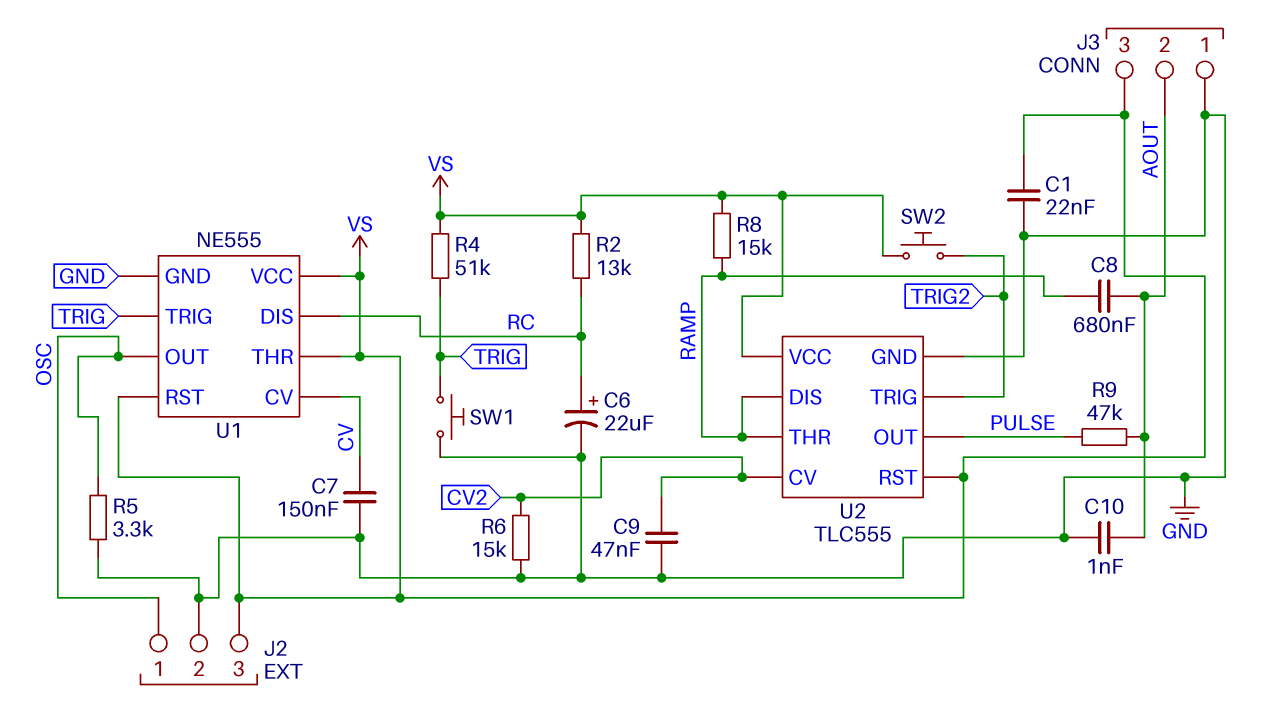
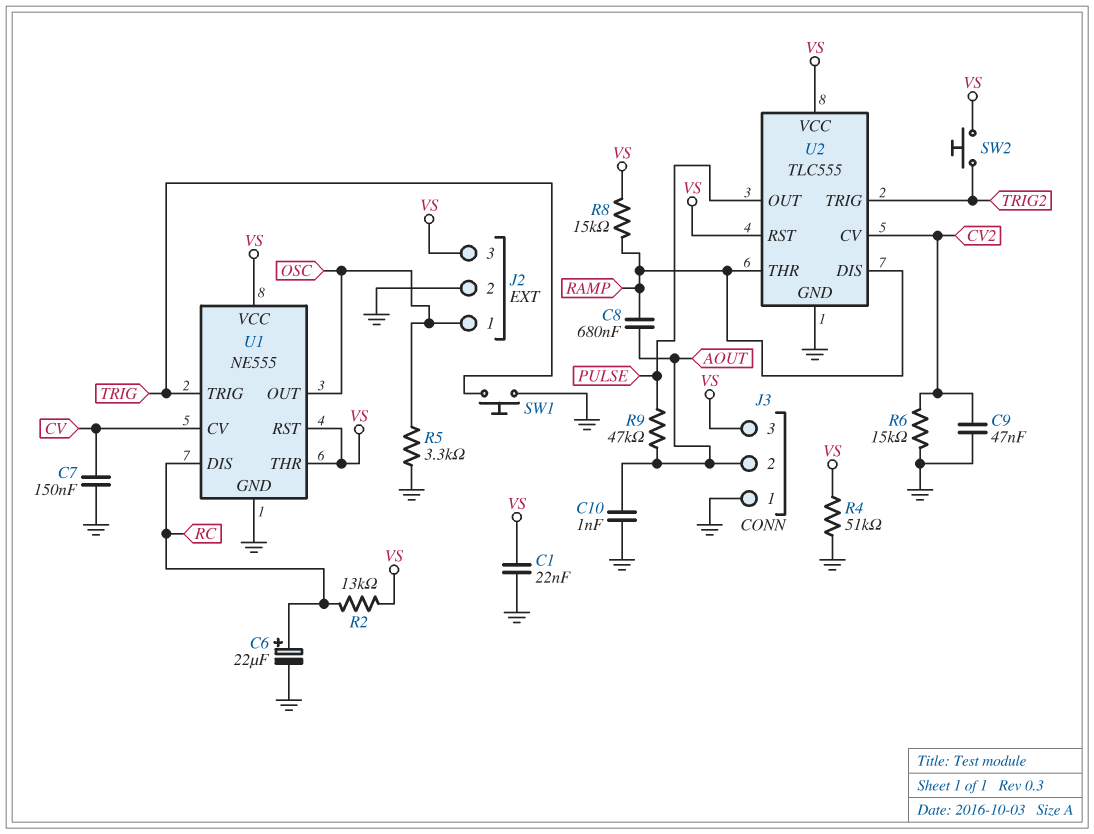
R4: 51k (TRIG, VS) -> 51k (GND, VS)

